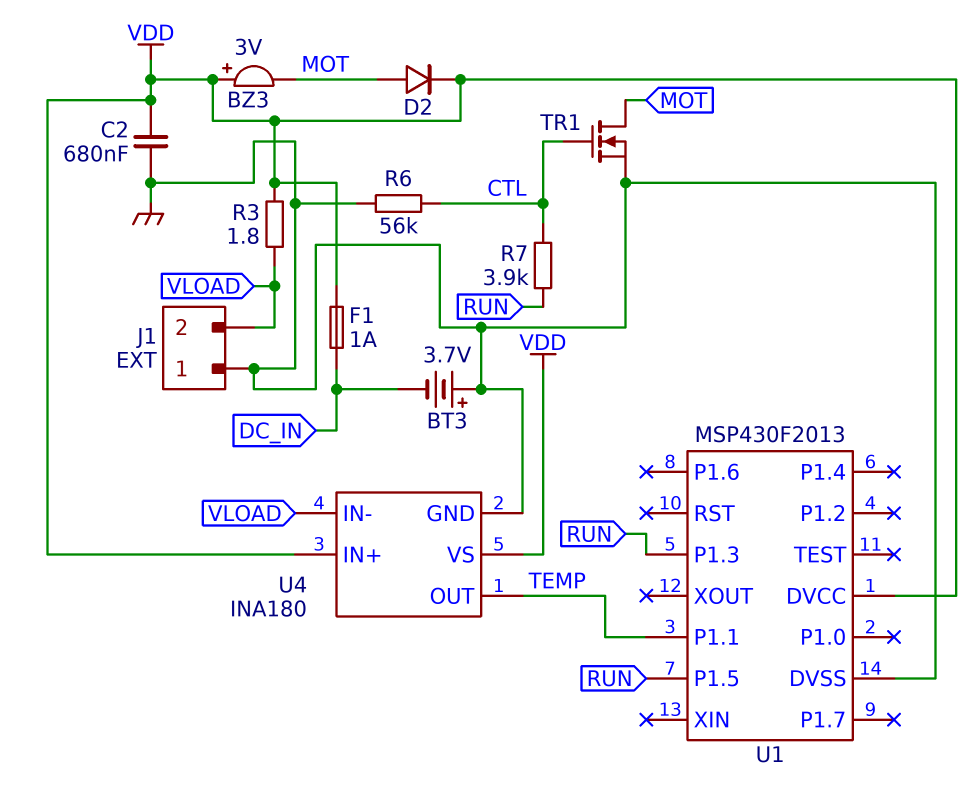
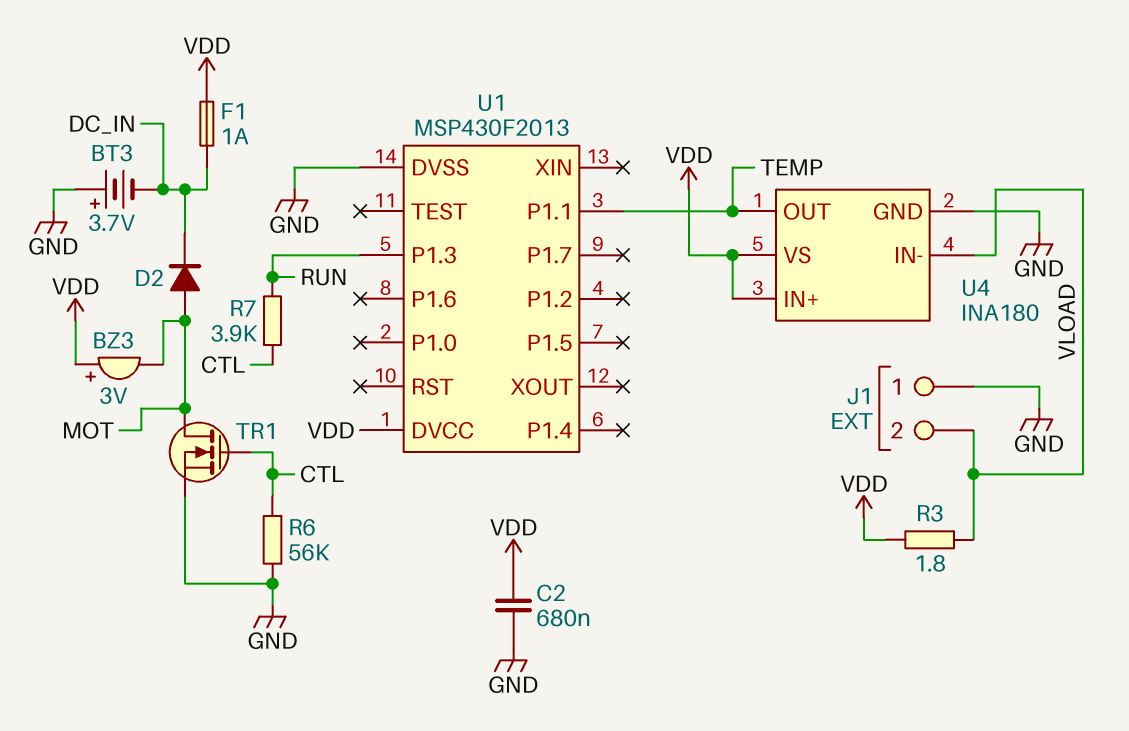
D2: diode (A MOT, K VDD) -> diode (A MOT, K DC_IN)
U1 pin P1.5: RUN -> none

